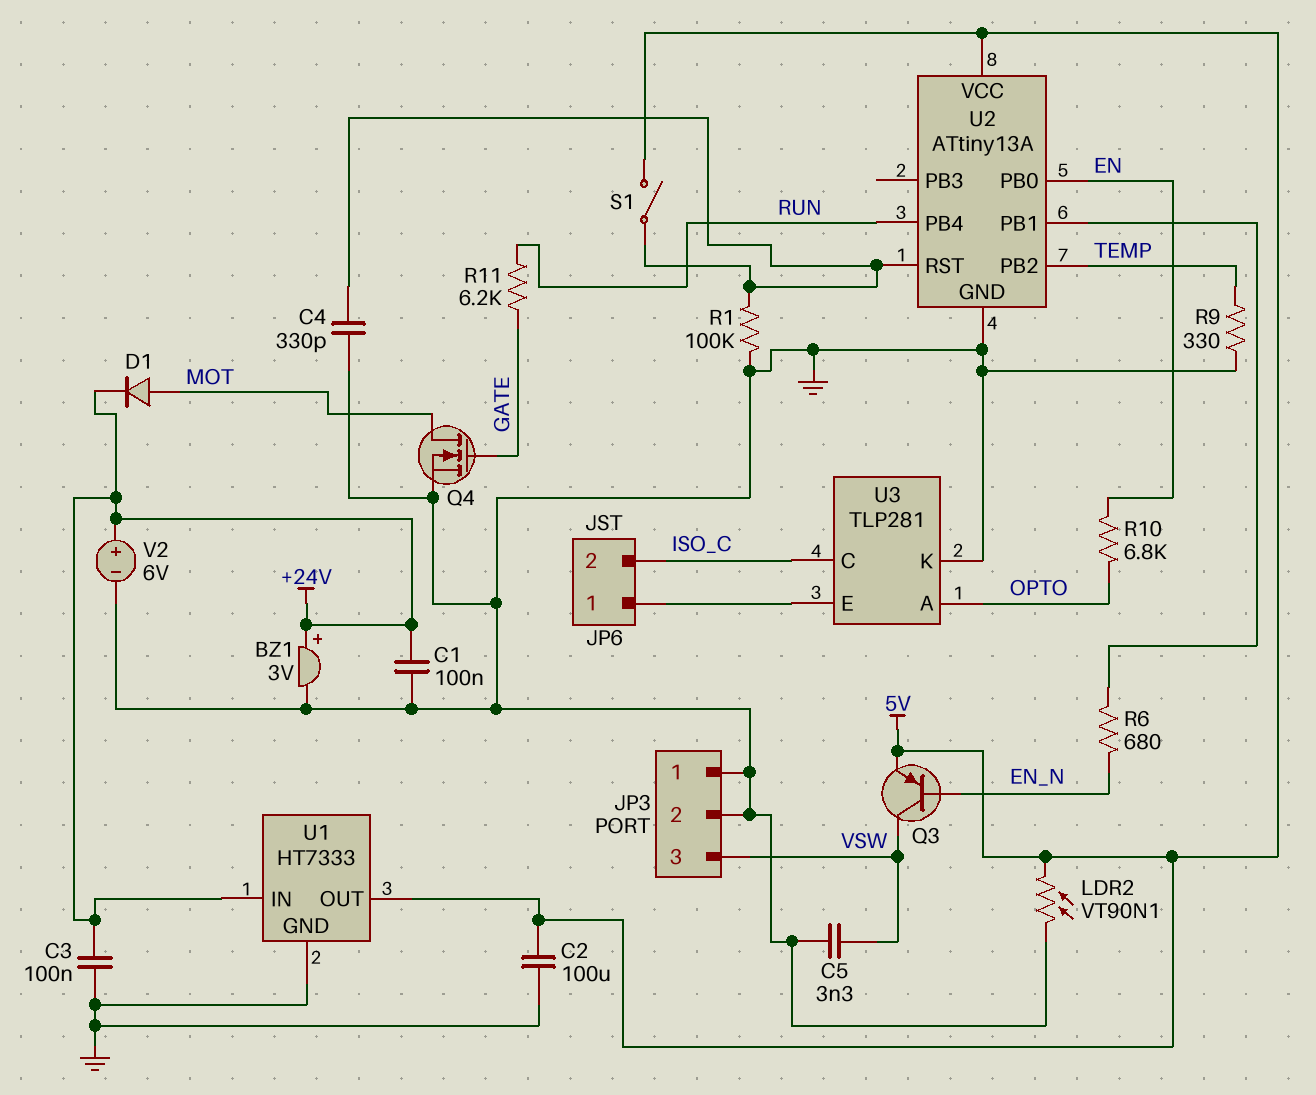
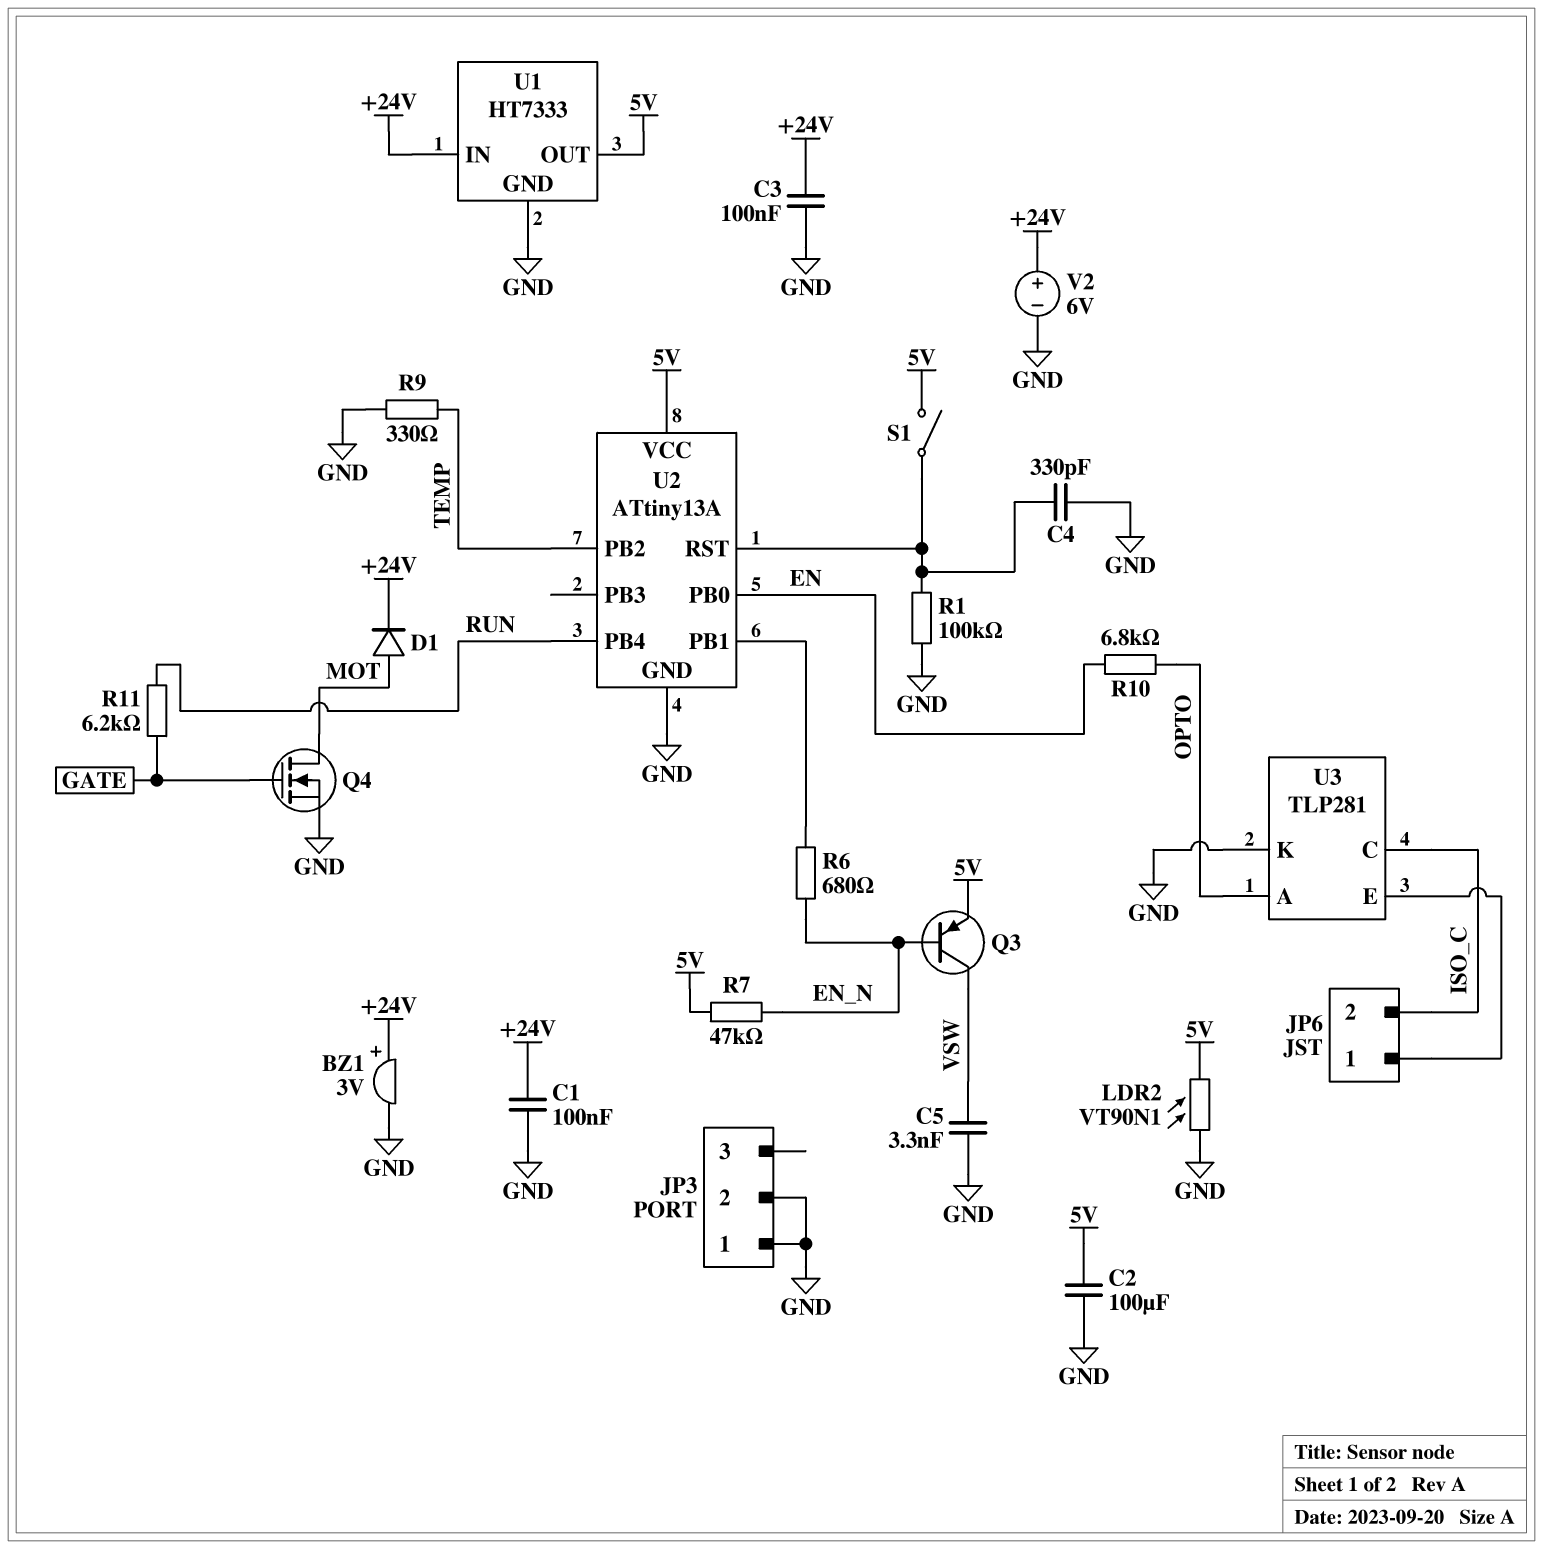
JP3 pin 3: VSW -> none
R7: none -> 47k (5V, EN_N)

